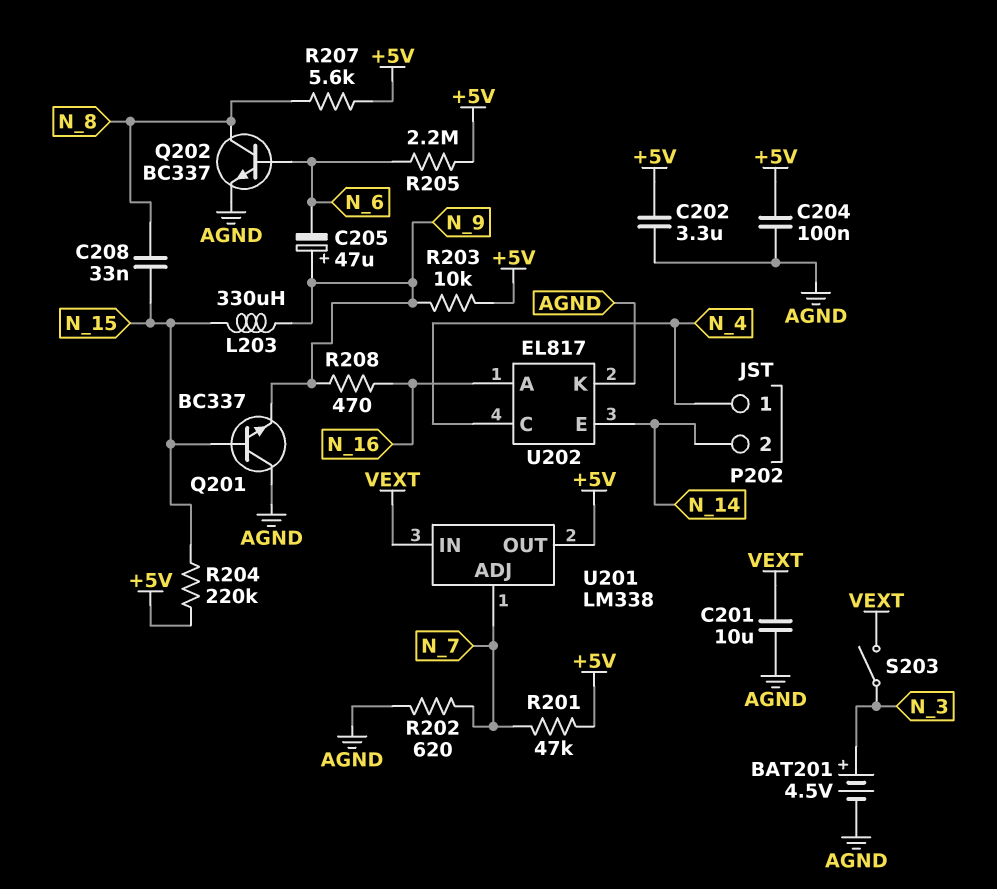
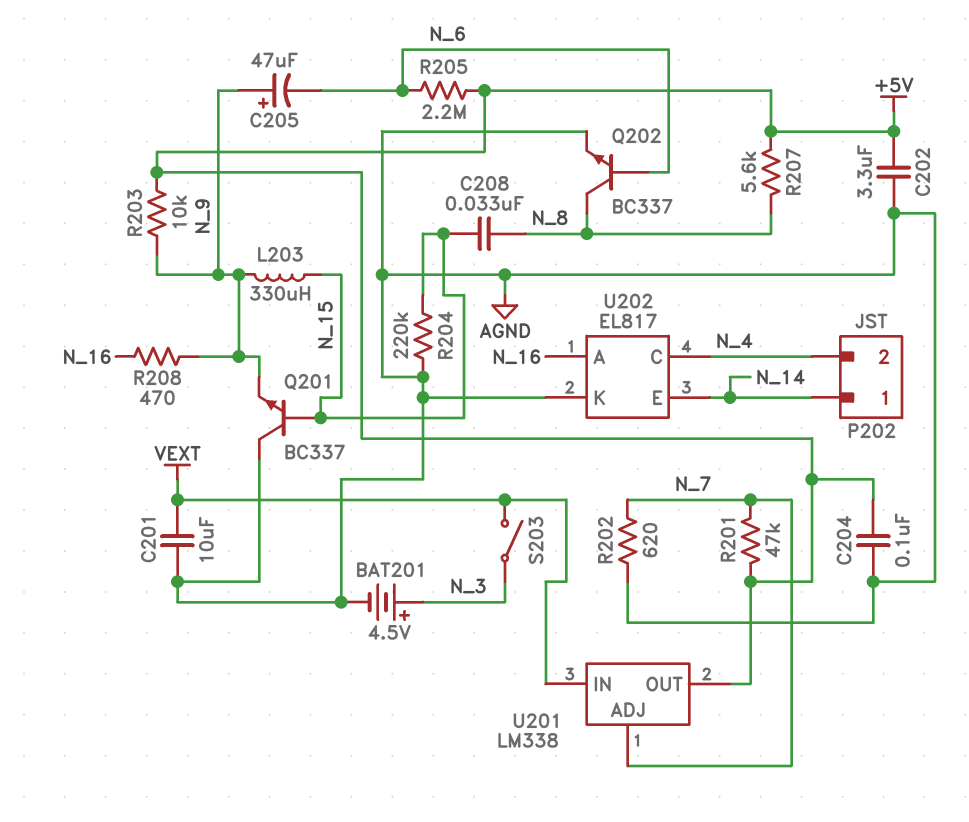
P202 pin 1: N_4 -> N_14
P202 pin 2: N_14 -> N_4
R204: 220k (+5V, N_15) -> 220k (AGND, N_15)

